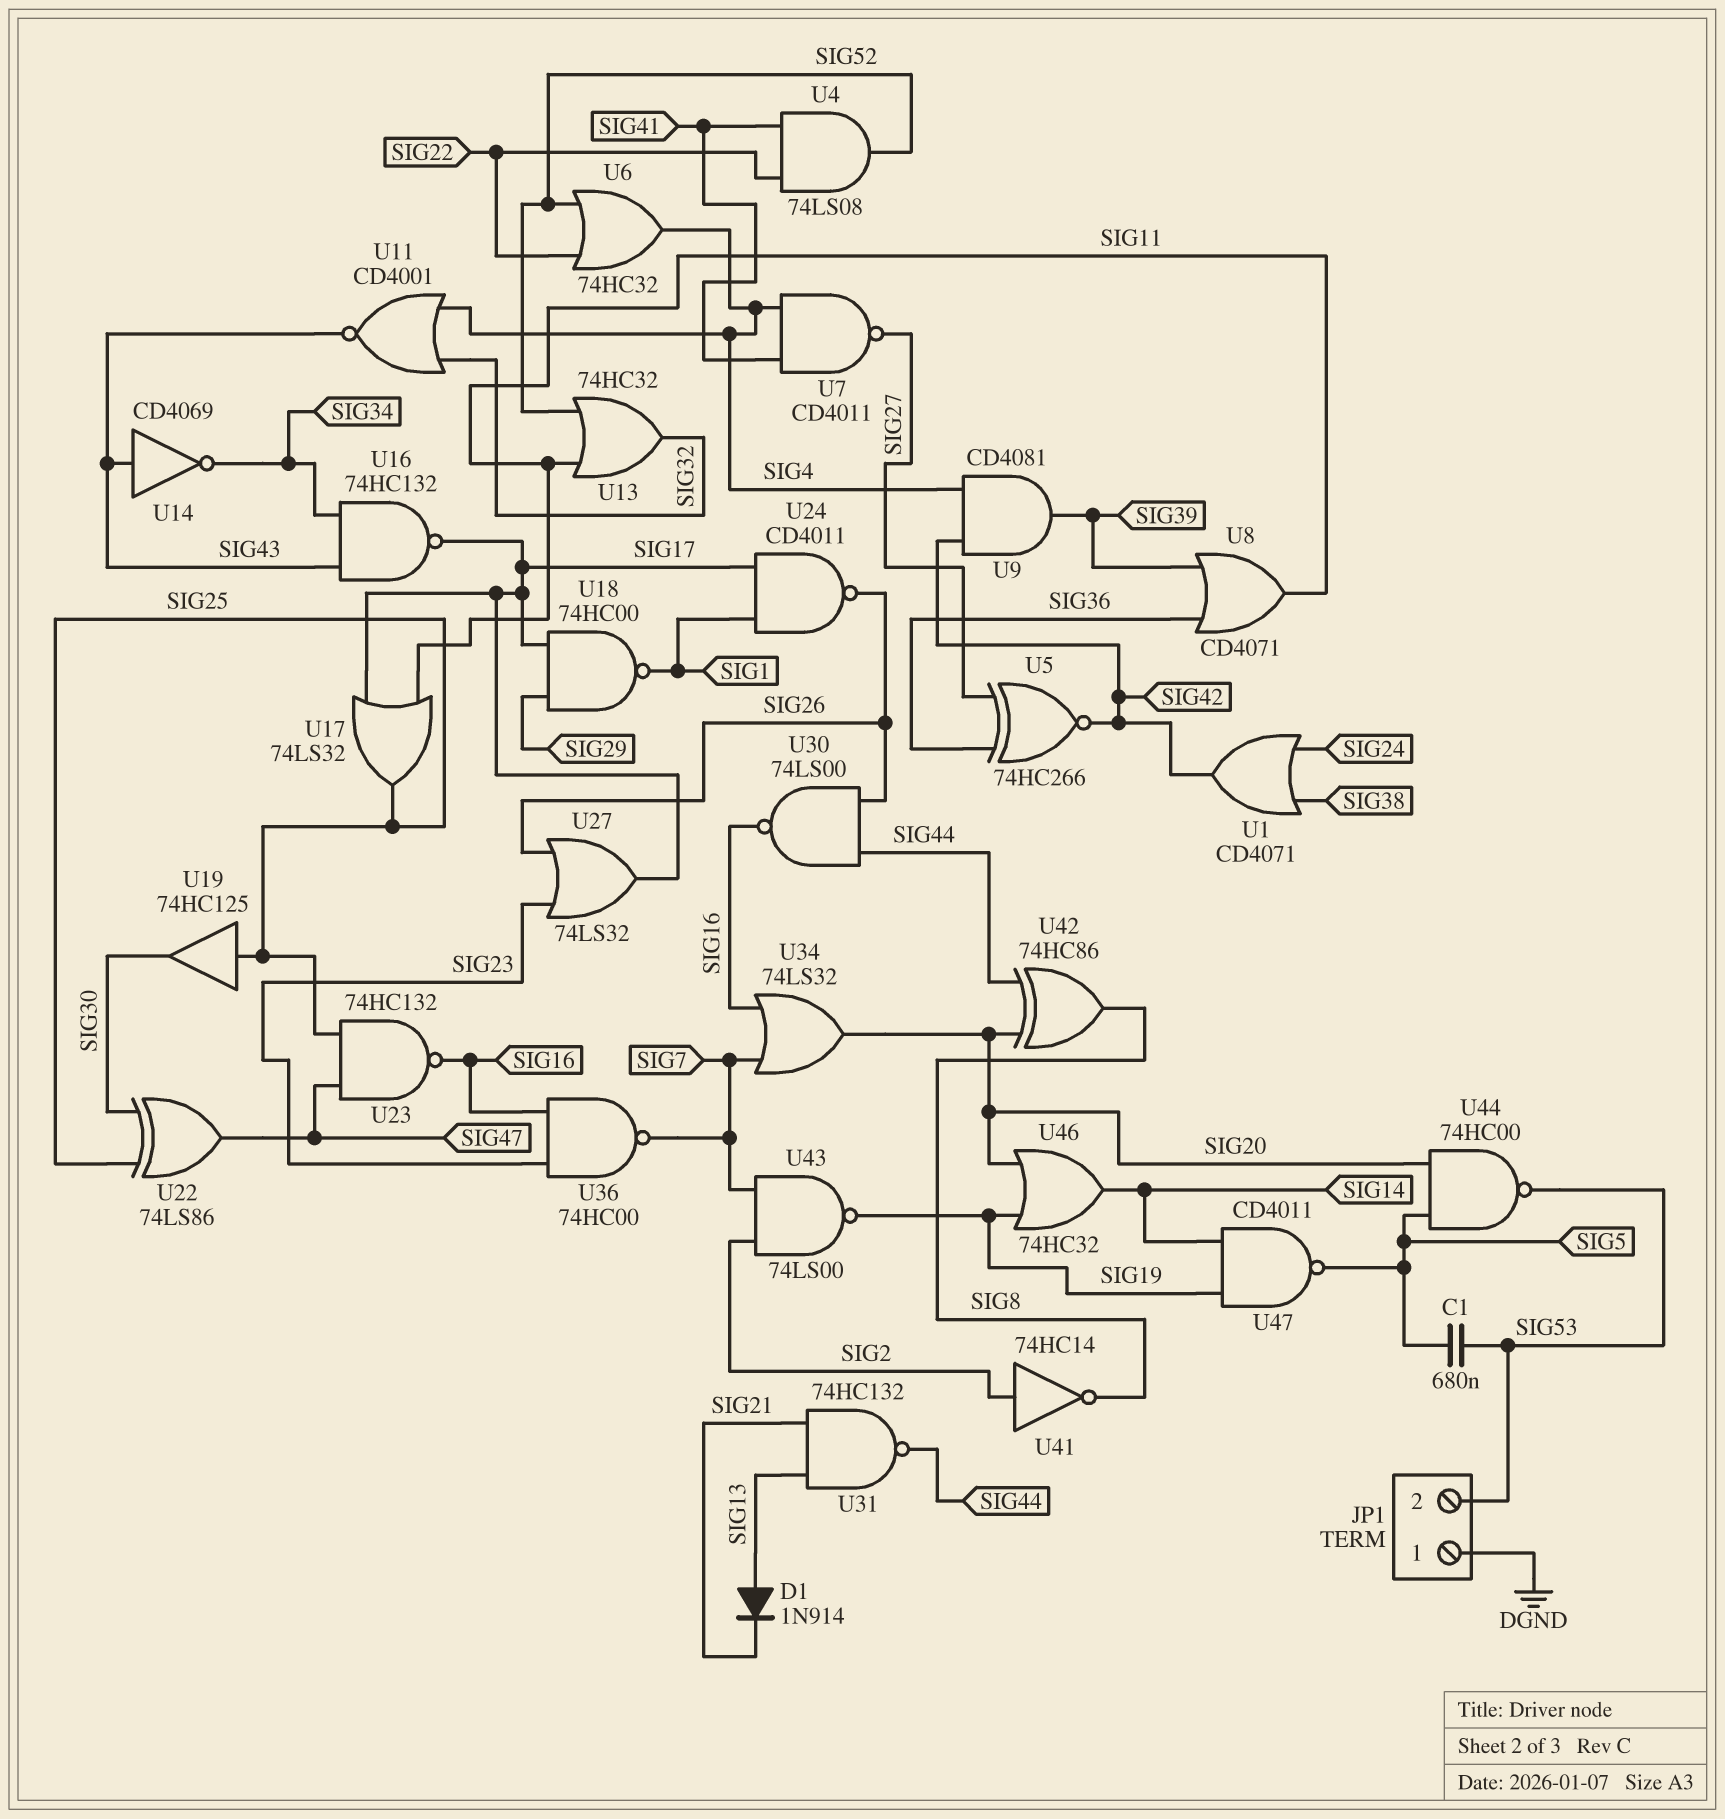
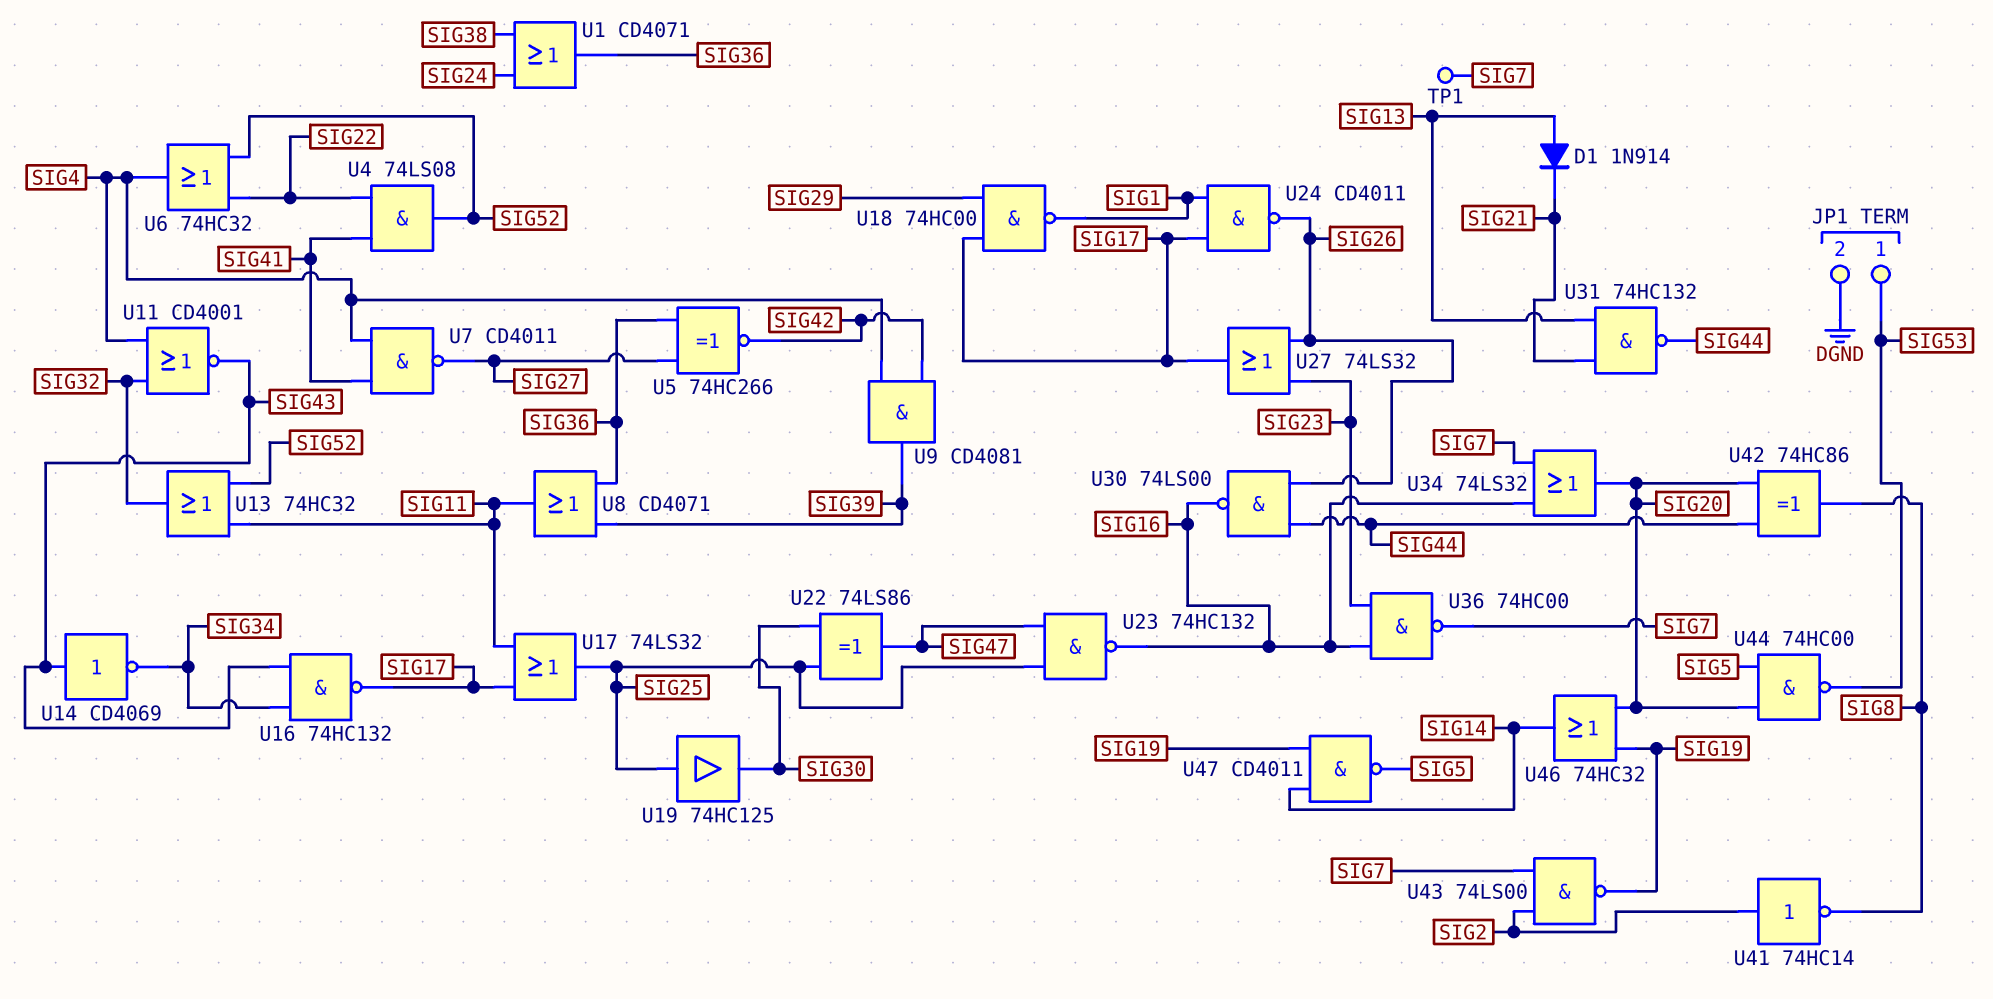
C1: 680nF (SIG5, SIG53) -> none
JP1 pin 1: DGND -> SIG53
JP1 pin 2: SIG53 -> DGND
TP1: none -> test point (SIG7)
U1: OR CD4071 (in SIG24, in SIG38, out SIG42) -> OR CD4071 (in SIG24, in SIG38, out SIG36)

